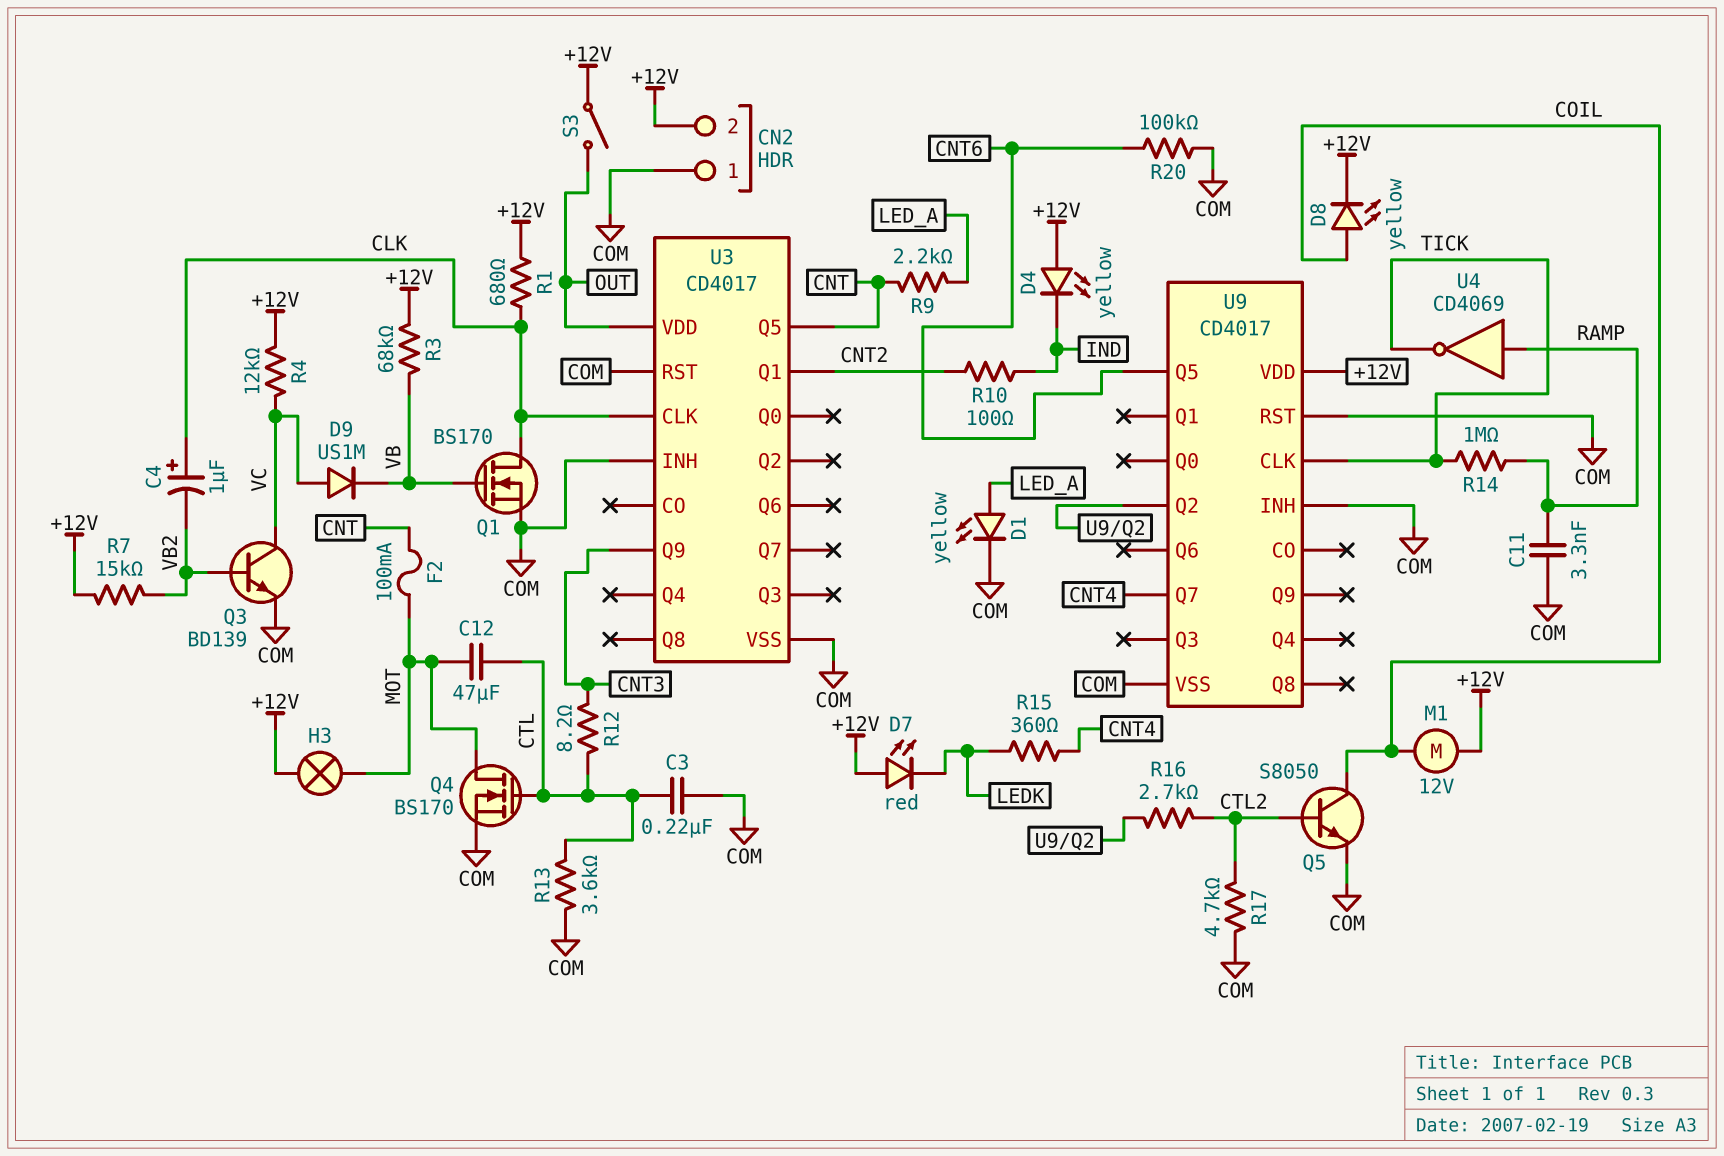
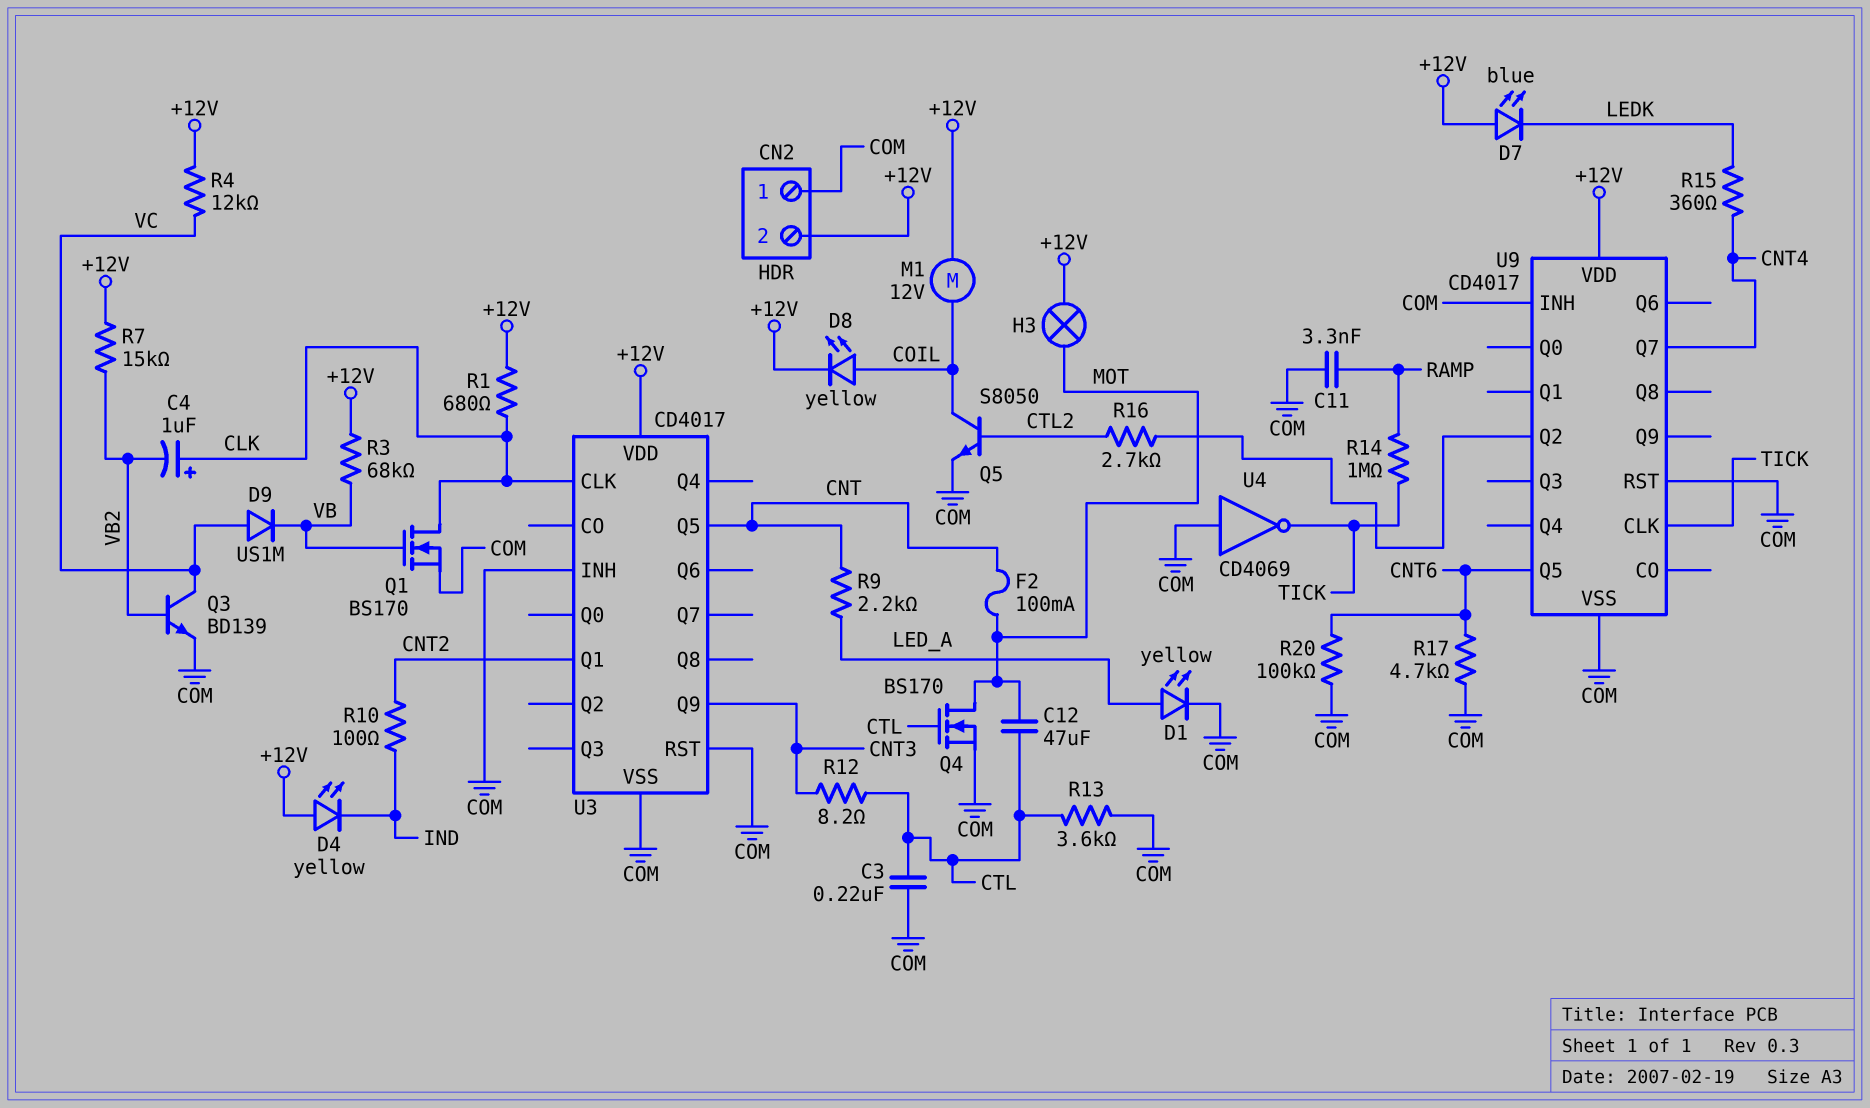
D7: LED red (A +12V, K LEDK) -> LED blue (A +12V, K LEDK)
R17: 4.7k (COM, CTL2) -> 4.7k (CNT6, COM)
S3: switch (+12V, OUT) -> none
U3 pin VDD: OUT -> +12V
U4: NOT CD4069 (in RAMP, out TICK) -> NOT CD4069 (in COM, out TICK)

